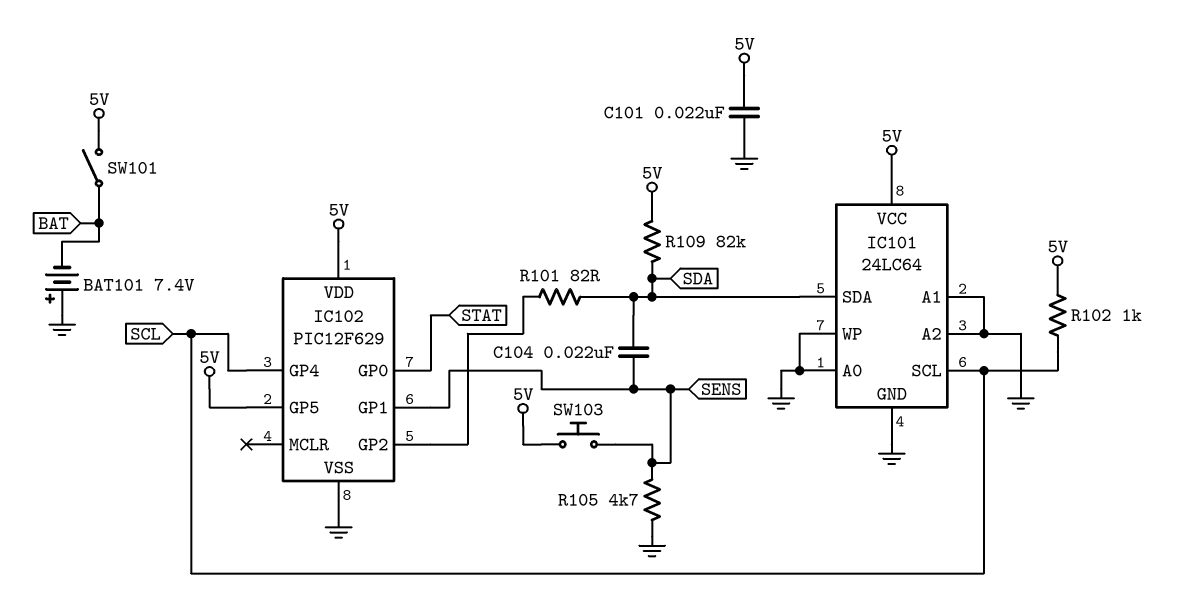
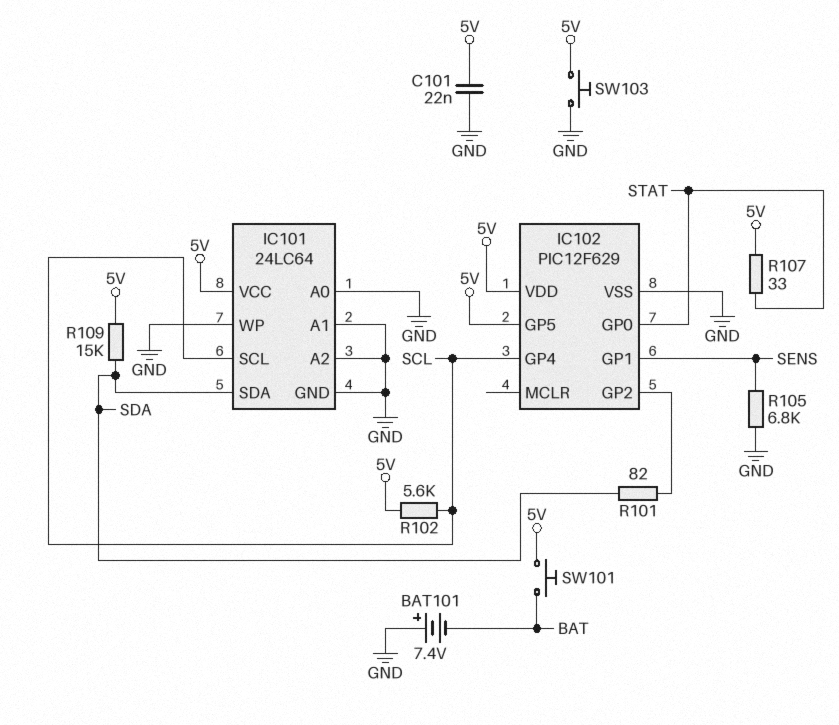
C104: 22nF (SDA, SENS) -> none
R102: 1k (5V, SCL) -> 5.6k (5V, SCL)
R105: 4.7k (GND, SENS) -> 6.8k (GND, SENS)
R107: none -> 33 (5V, STAT)
R109: 82k (5V, SDA) -> 15k (5V, SDA)
SW101: switch (5V, BAT) -> button (5V, BAT)
SW103: button (5V, SENS) -> button (5V, GND)

